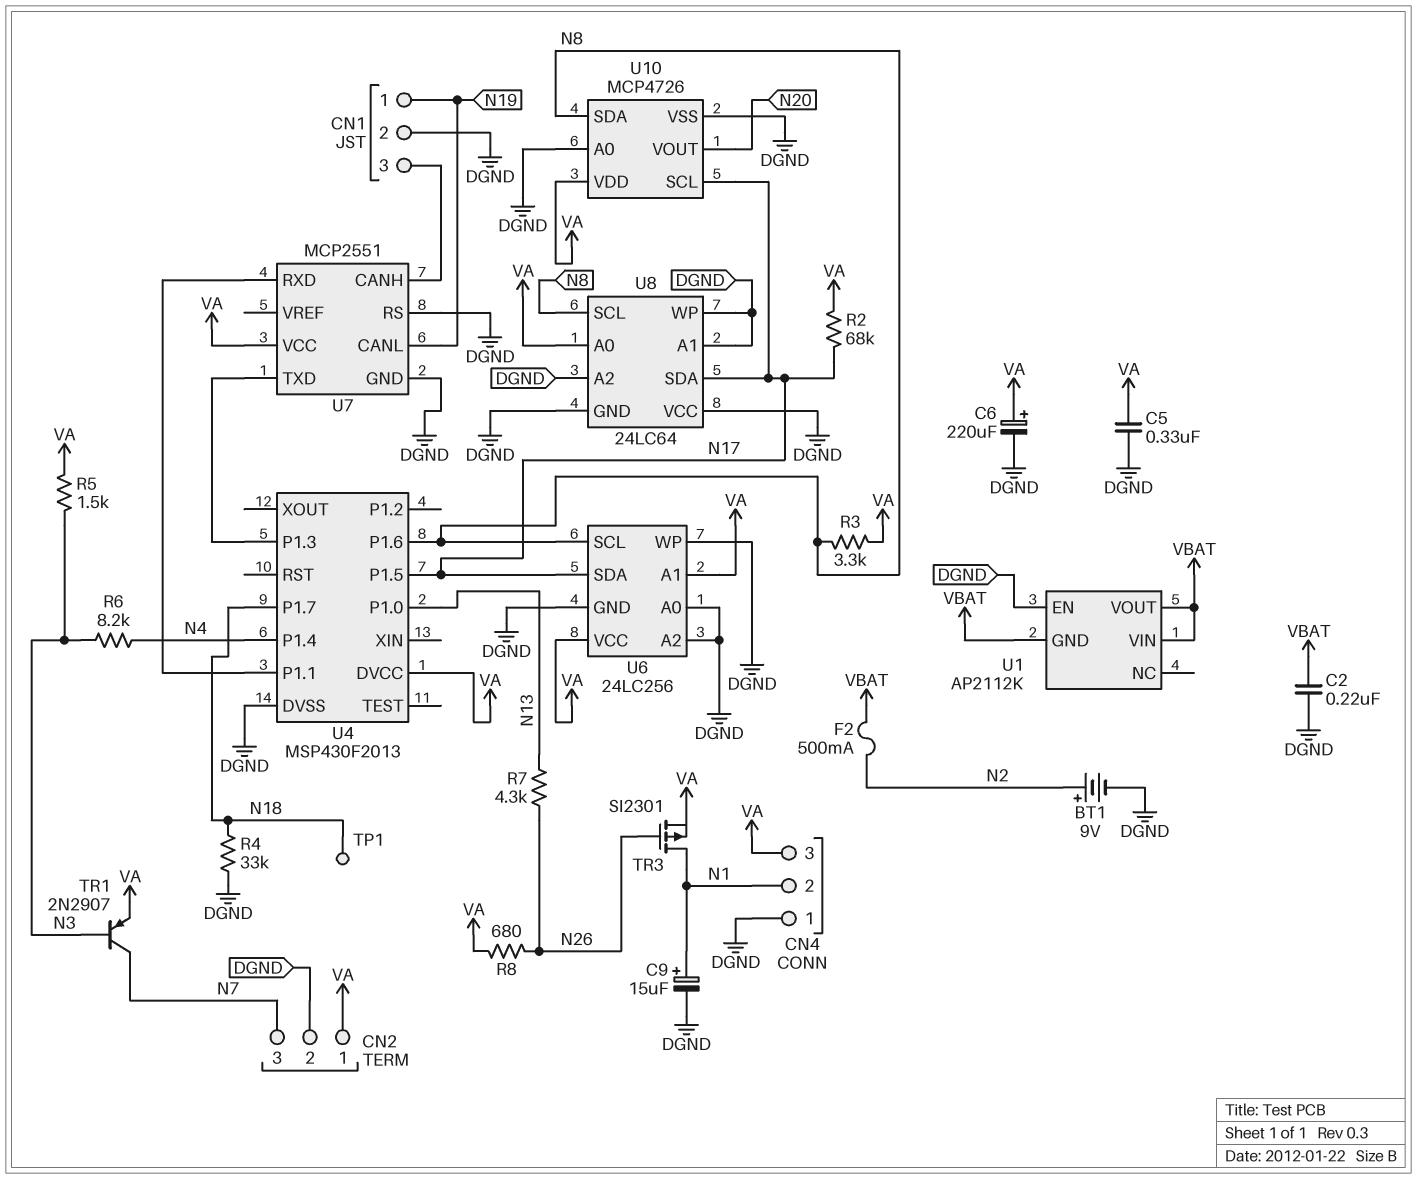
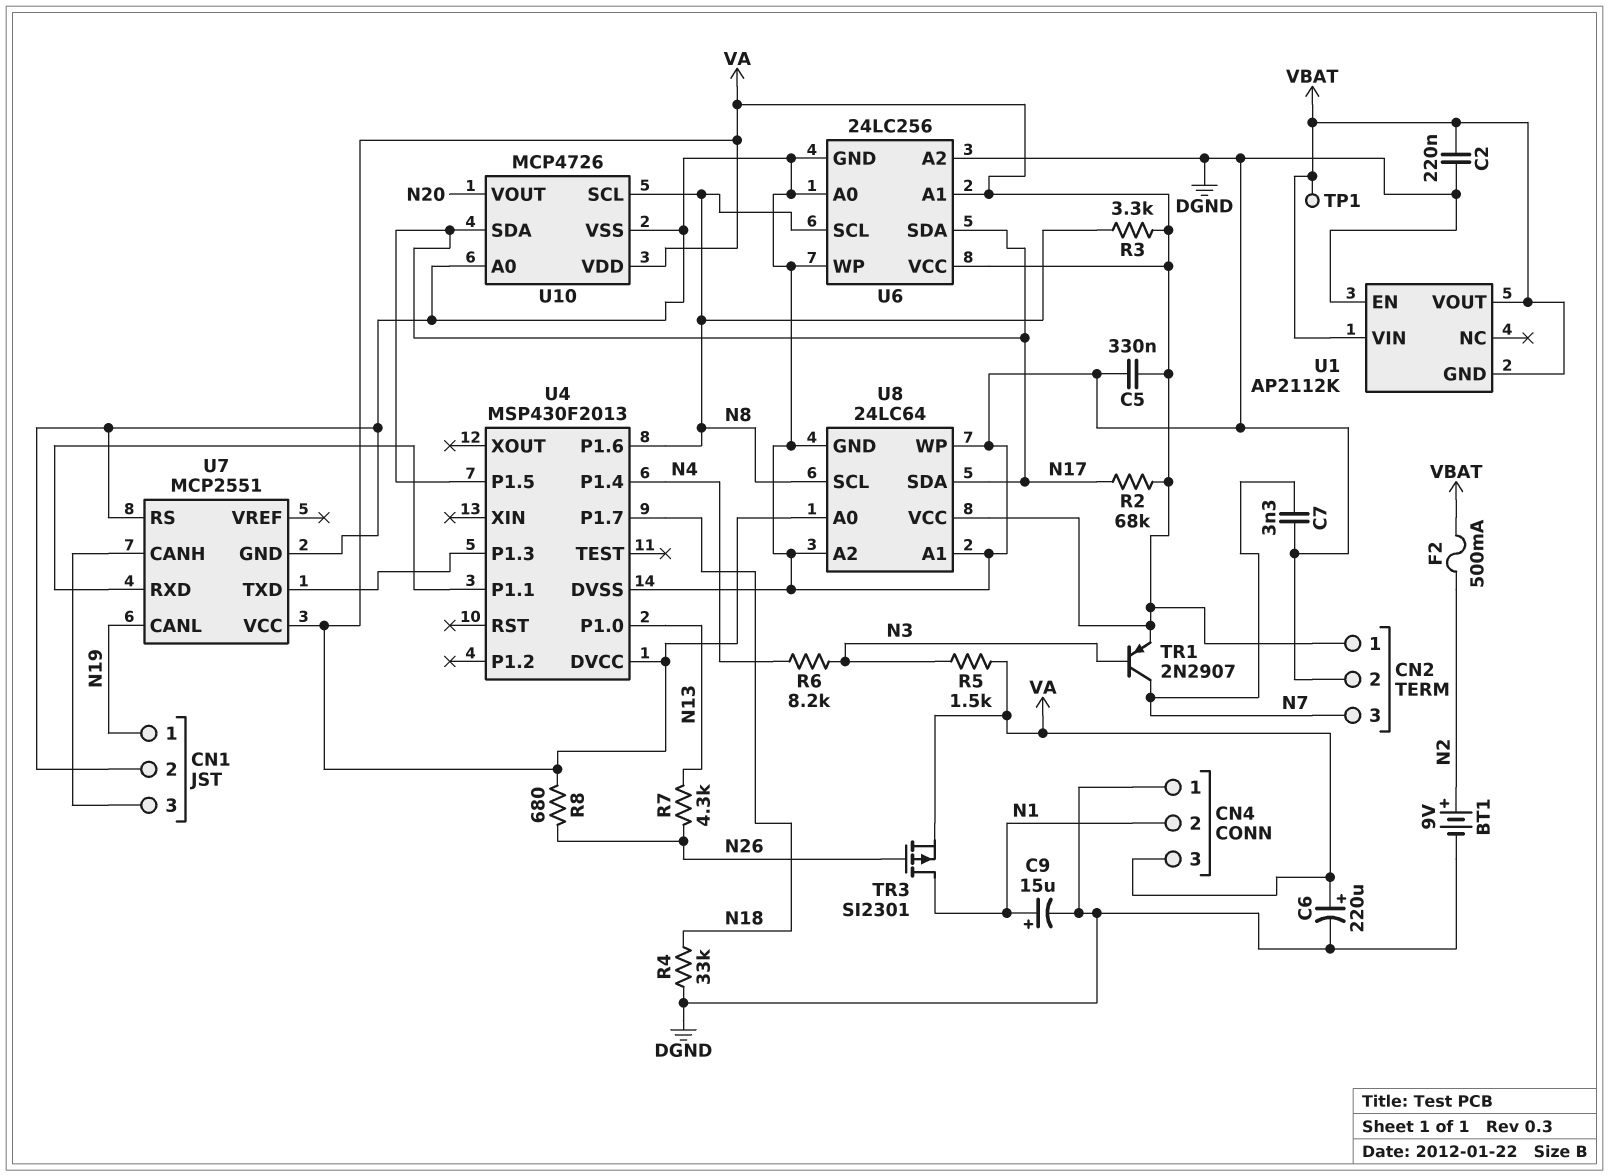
C7: none -> 3.3nF (DGND, N7)
TP1: test point (N18) -> test point (VBAT)
U8 pin VCC: DGND -> VA
U10 pin SCL: N17 -> N8
U10 pin SDA: N8 -> N17

